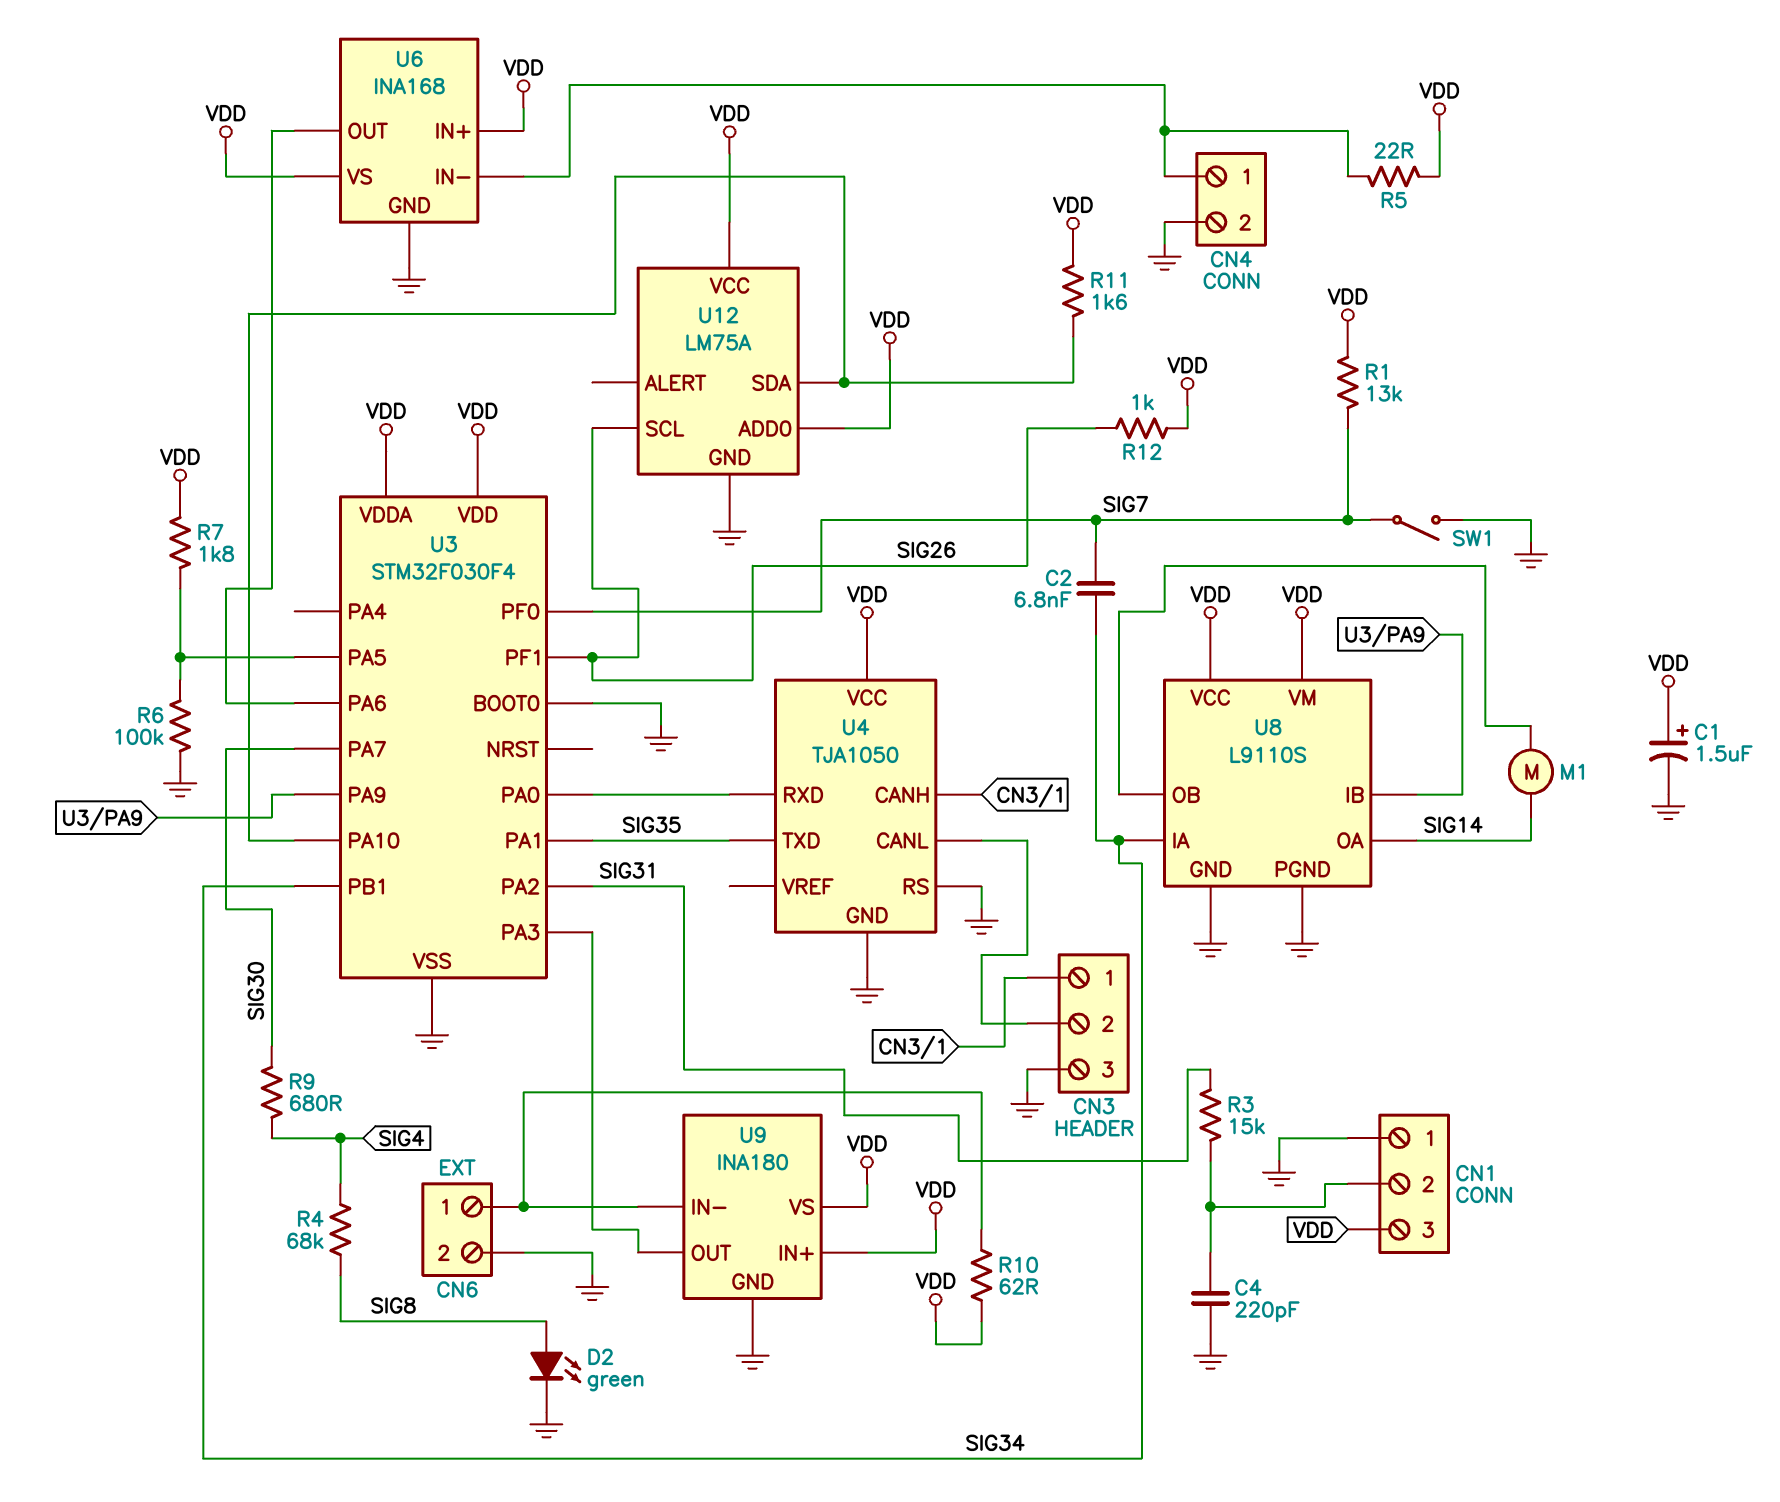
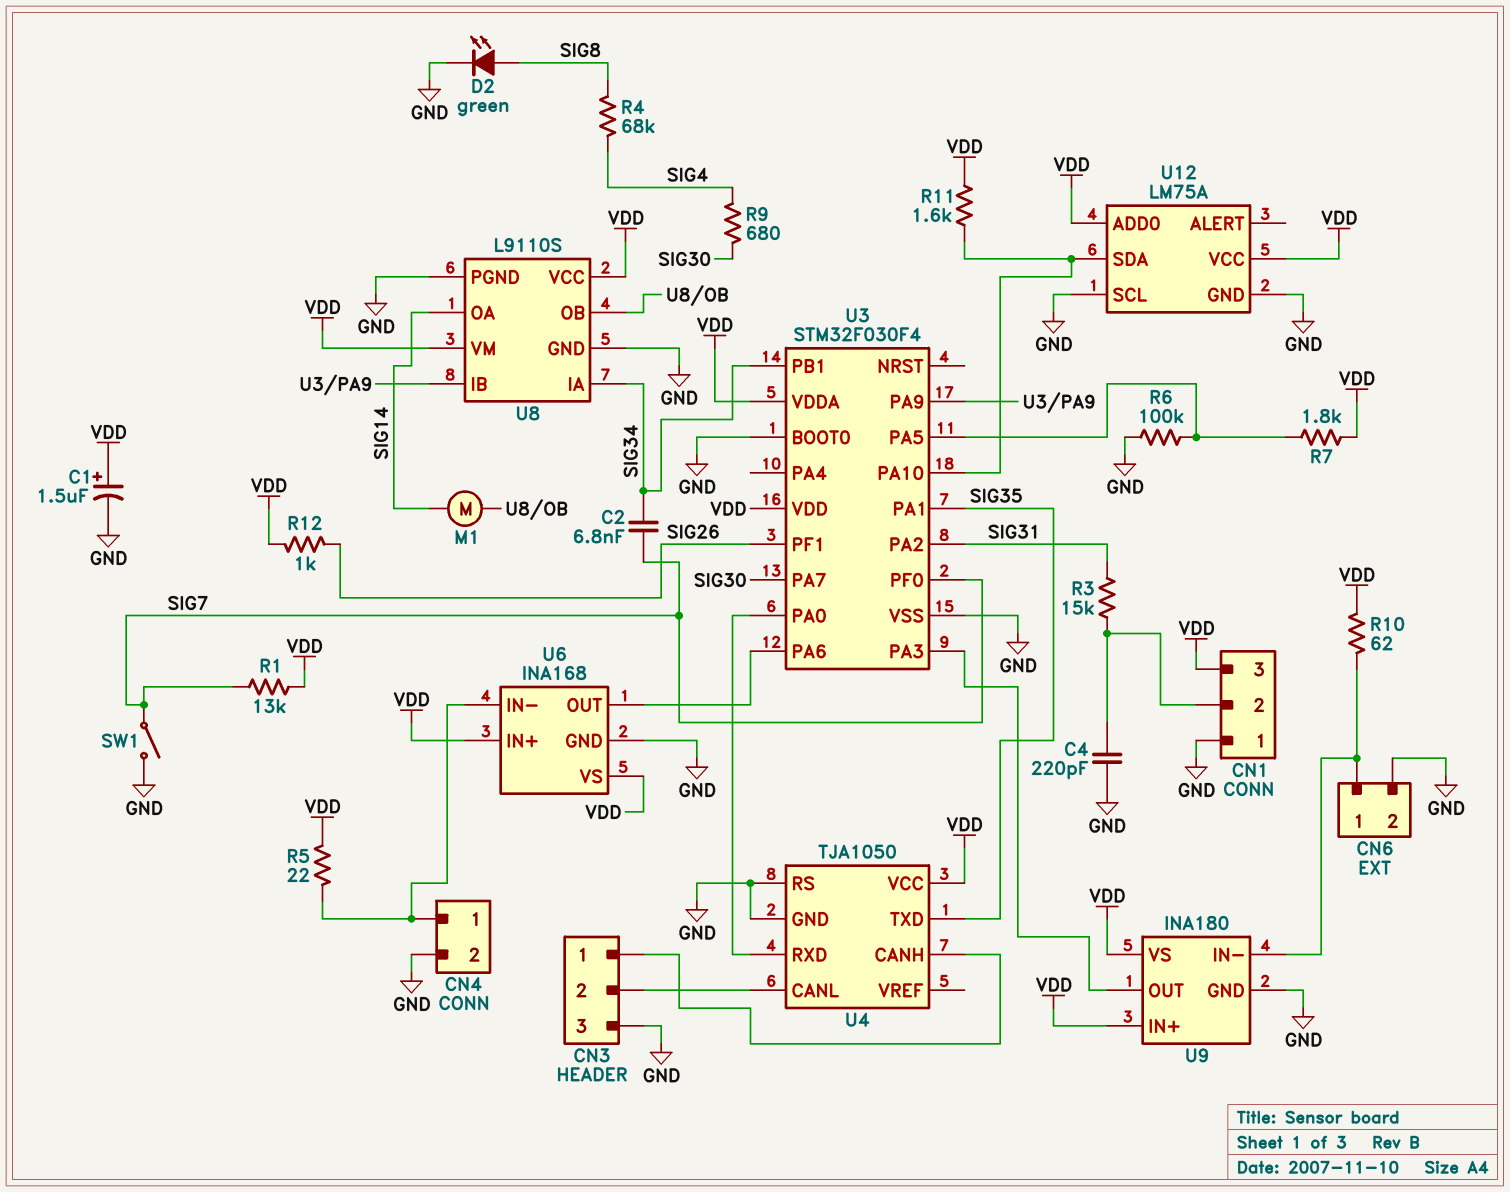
U12 pin SCL: SIG26 -> GND

